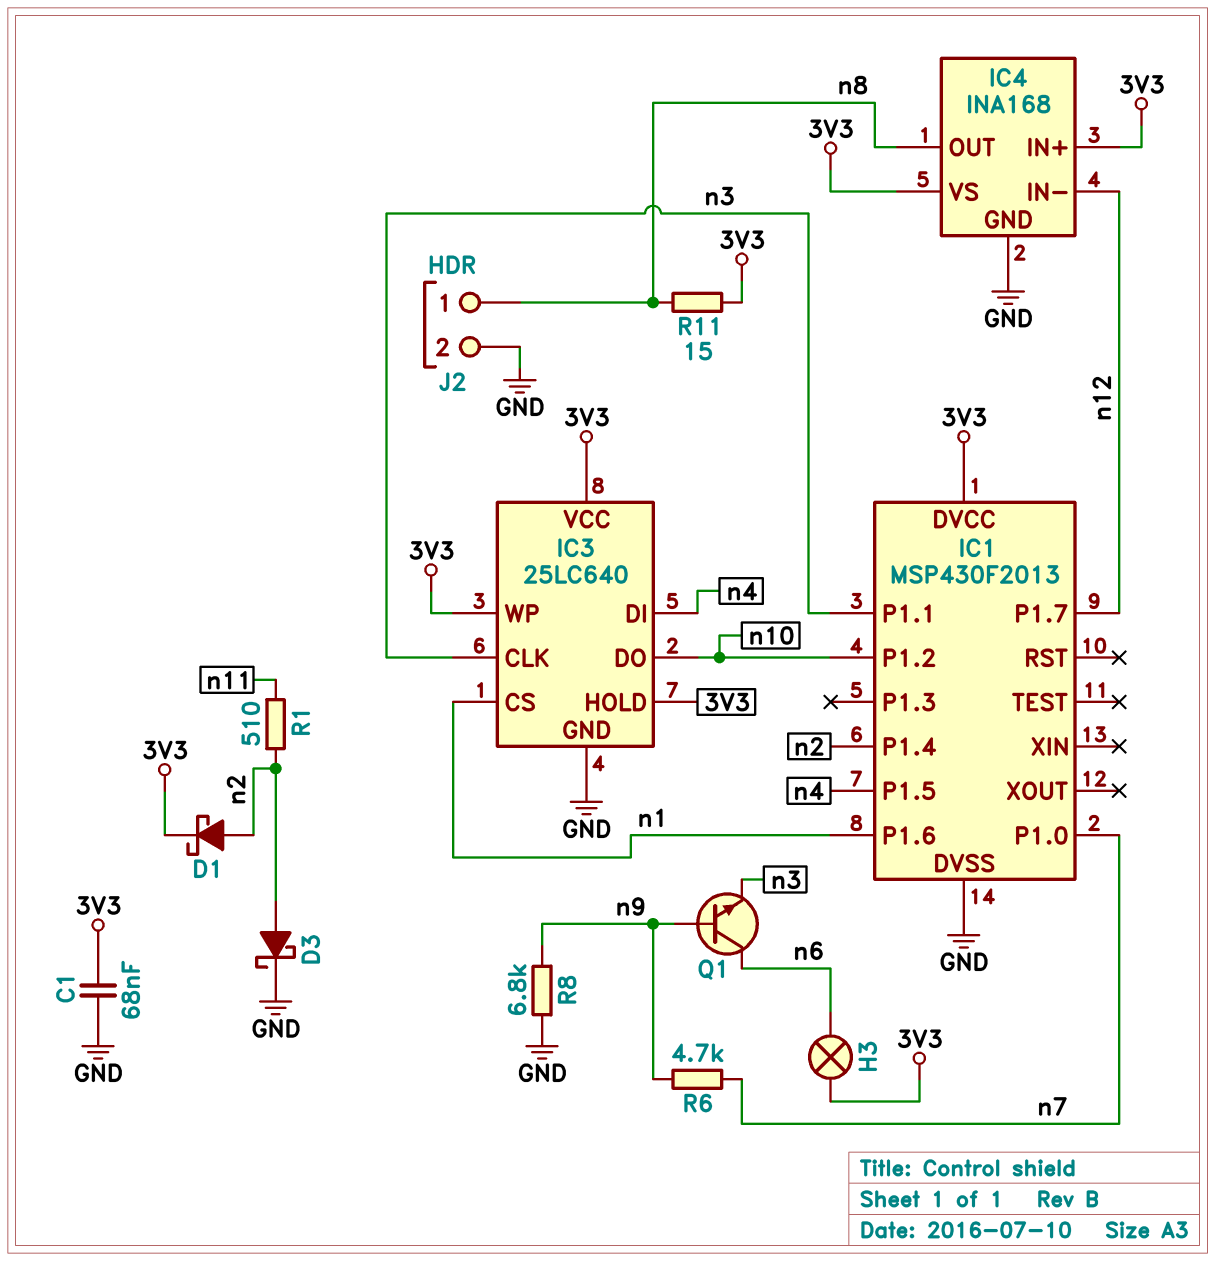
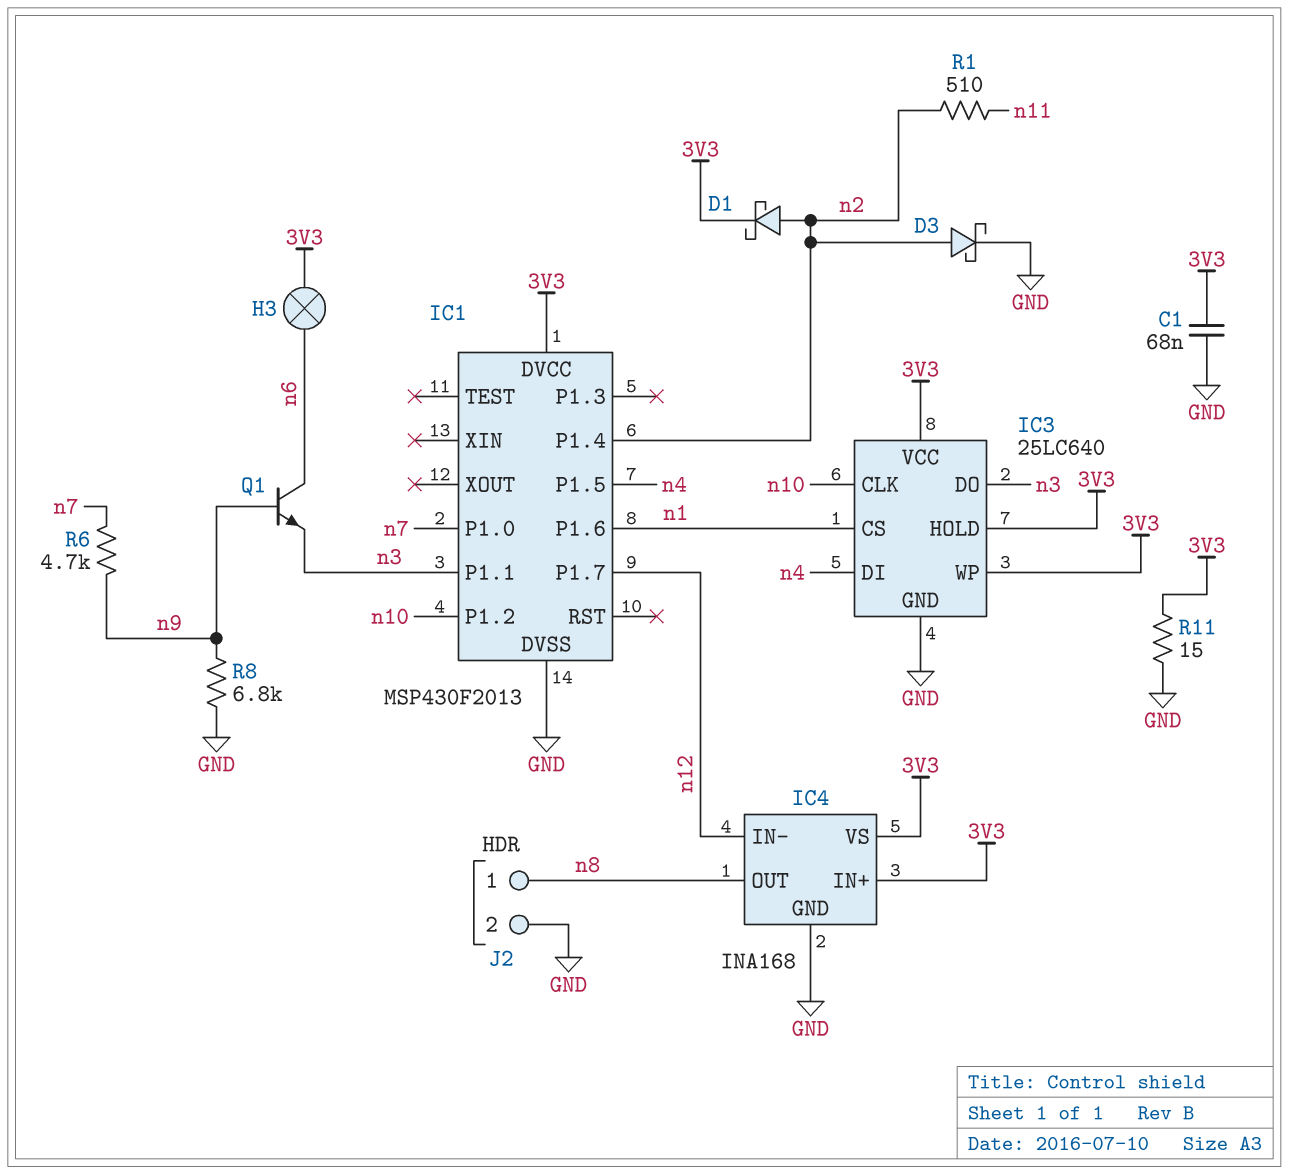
IC3 pin CLK: n3 -> n10
IC3 pin DO: n10 -> n3
R11: 15 (3V3, n8) -> 15 (3V3, GND)

